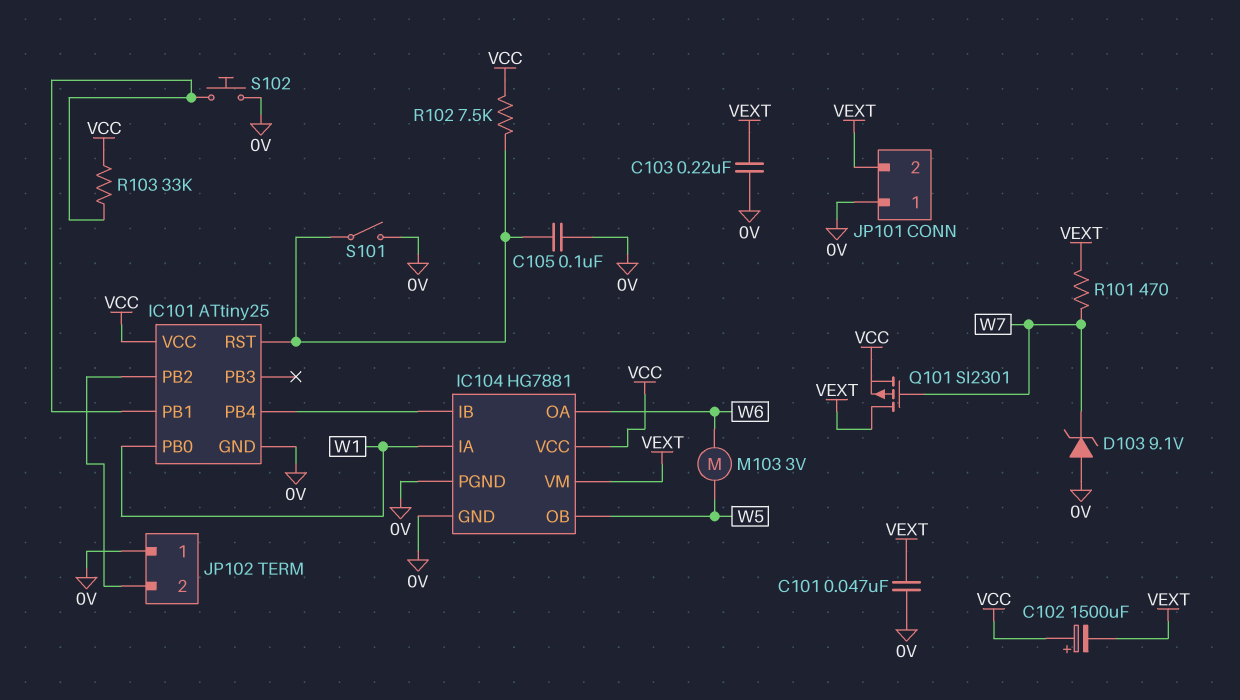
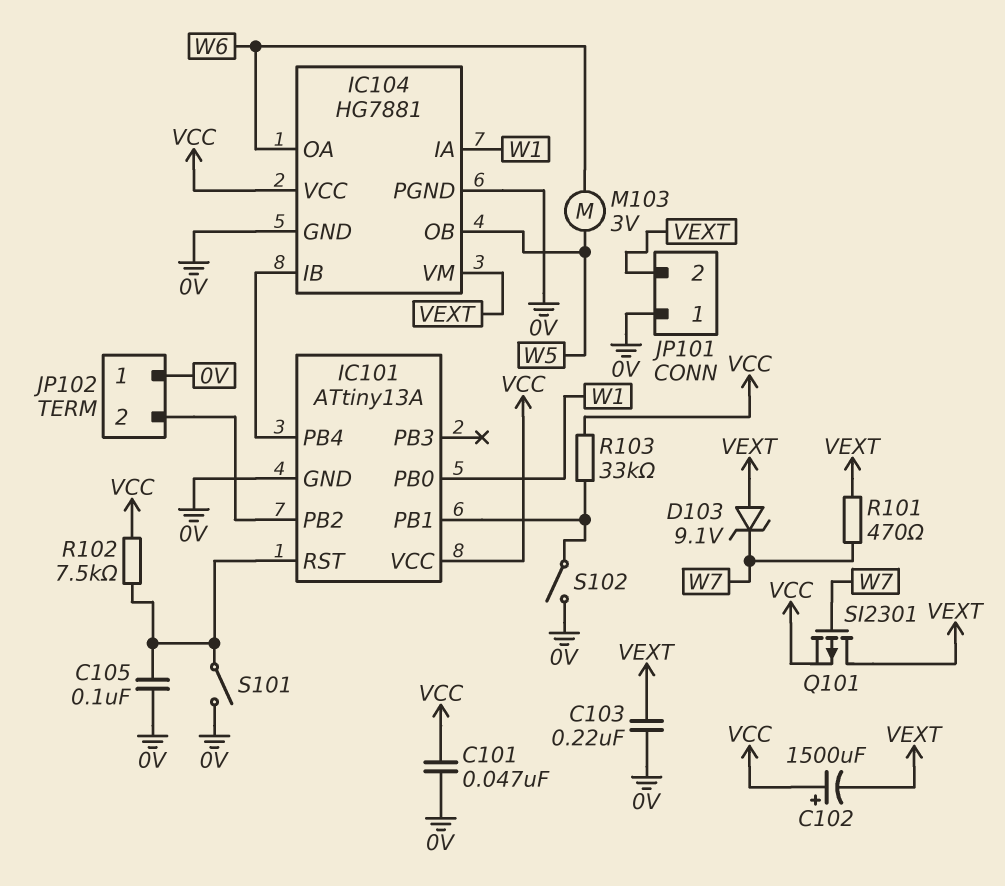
C101: 47nF (0V, VEXT) -> 47nF (0V, VCC)
D103: zener 9.1V (A 0V, K W7) -> zener 9.1V (A VEXT, K W7)
IC101: ATtiny25 -> ATtiny13A
S102: button (0V, IC101/PB1) -> switch (0V, IC101/PB1)

